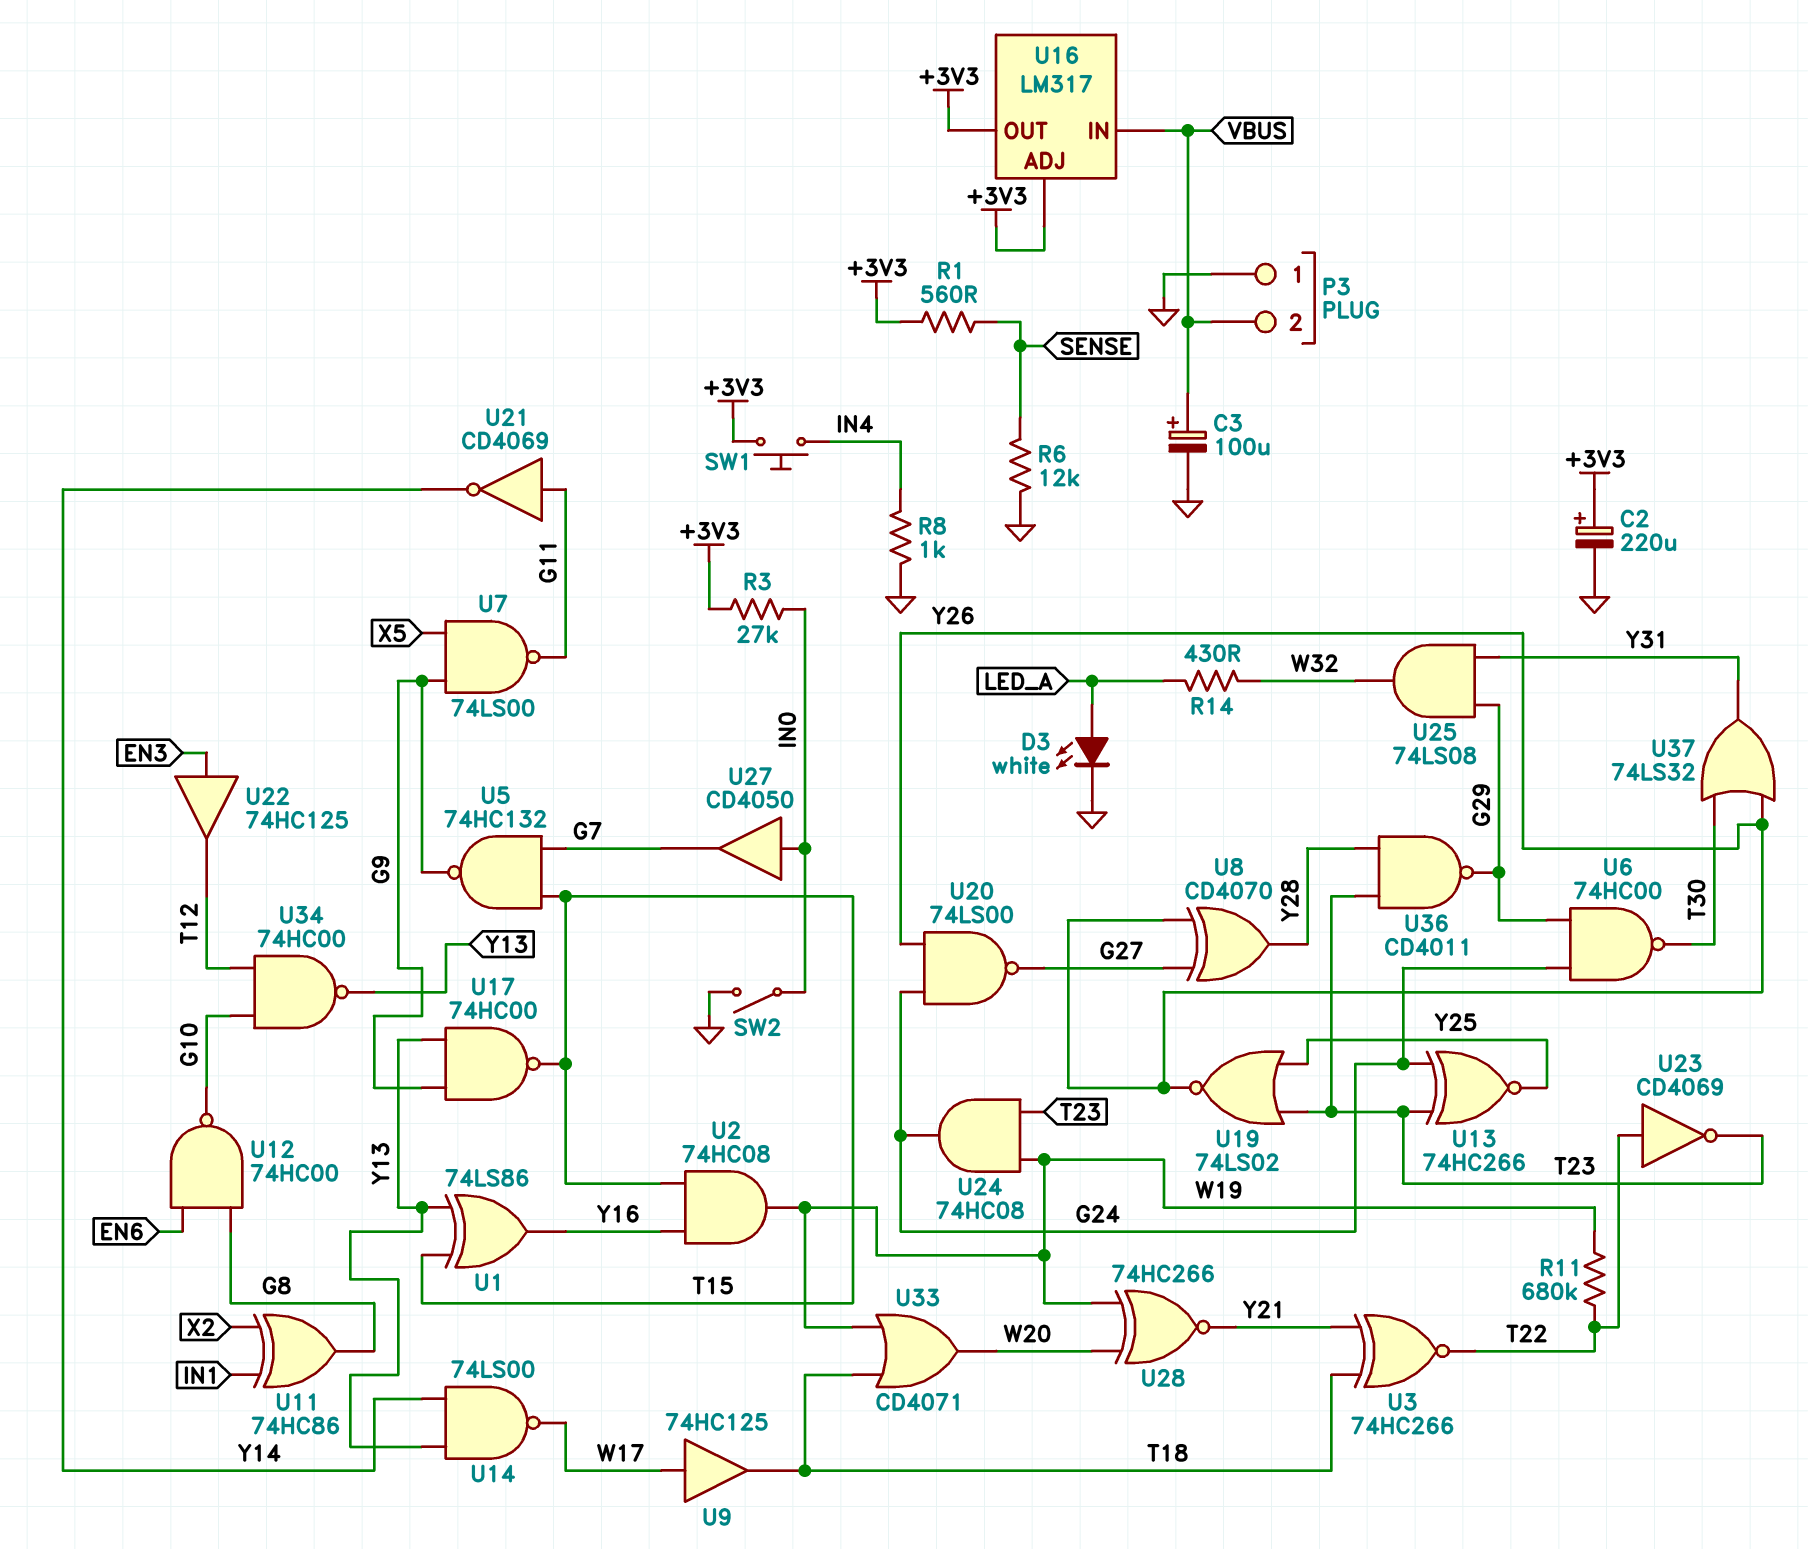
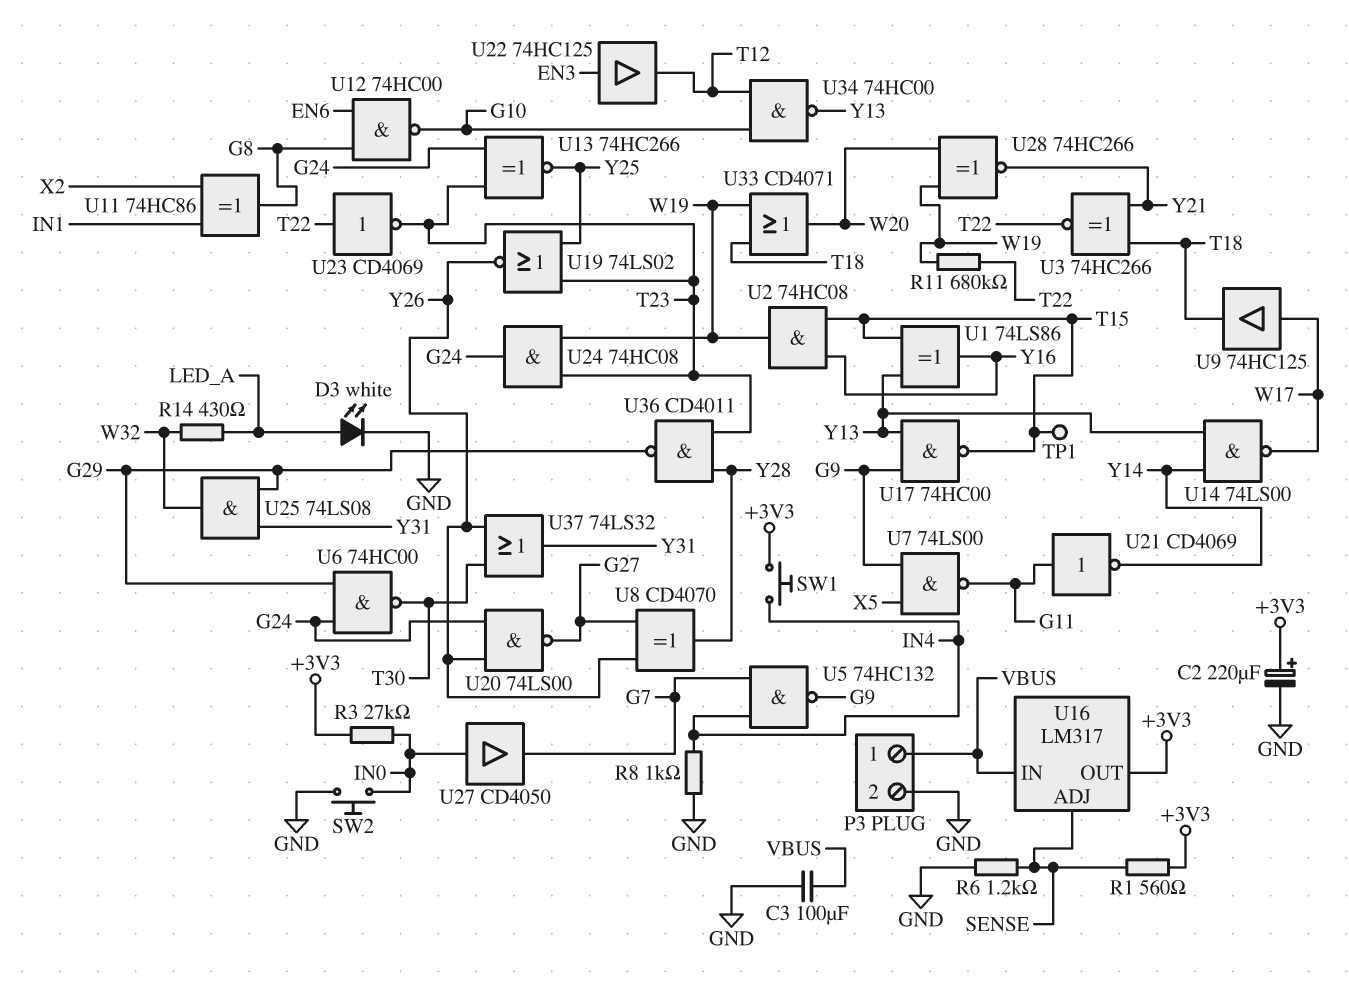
C3: 100uF (plus VBUS, minus GND) -> 100uF (GND, VBUS)
P3 pin 1: GND -> VBUS
P3 pin 2: VBUS -> GND
R6: 12k (GND, SENSE) -> 1.2k (GND, SENSE)
SW2: switch (GND, IN0) -> button (GND, IN0)
TP1: none -> test point (T15)
U5: NAND 74HC132 (in G7, in T15, out G9) -> NAND 74HC132 (in G7, in IN4, out G9)
U16 pin ADJ: +3V3 -> SENSE

